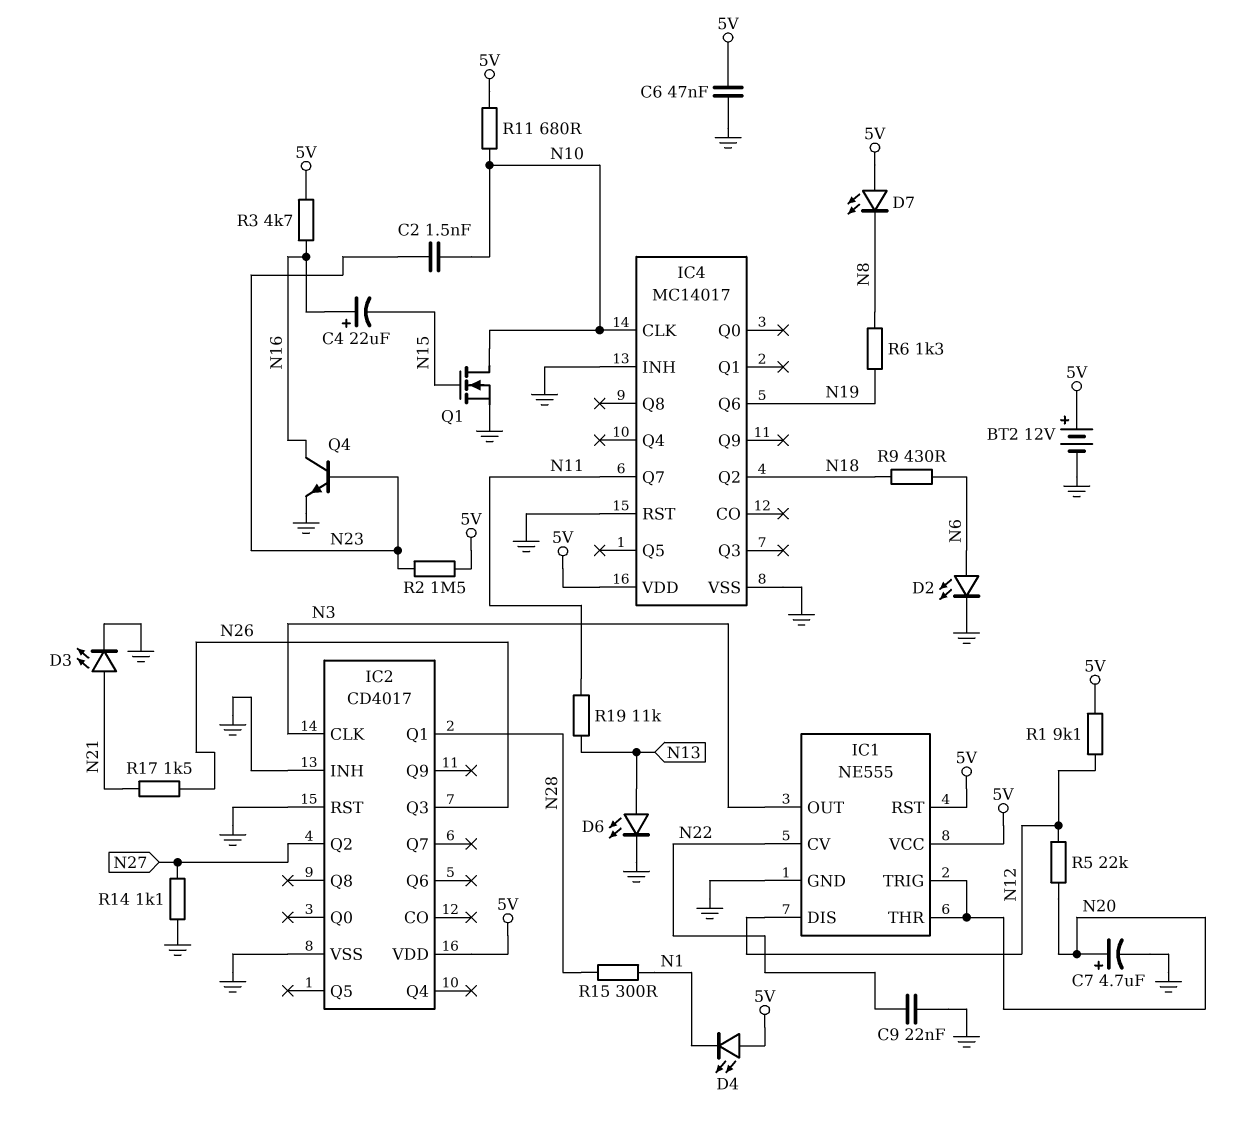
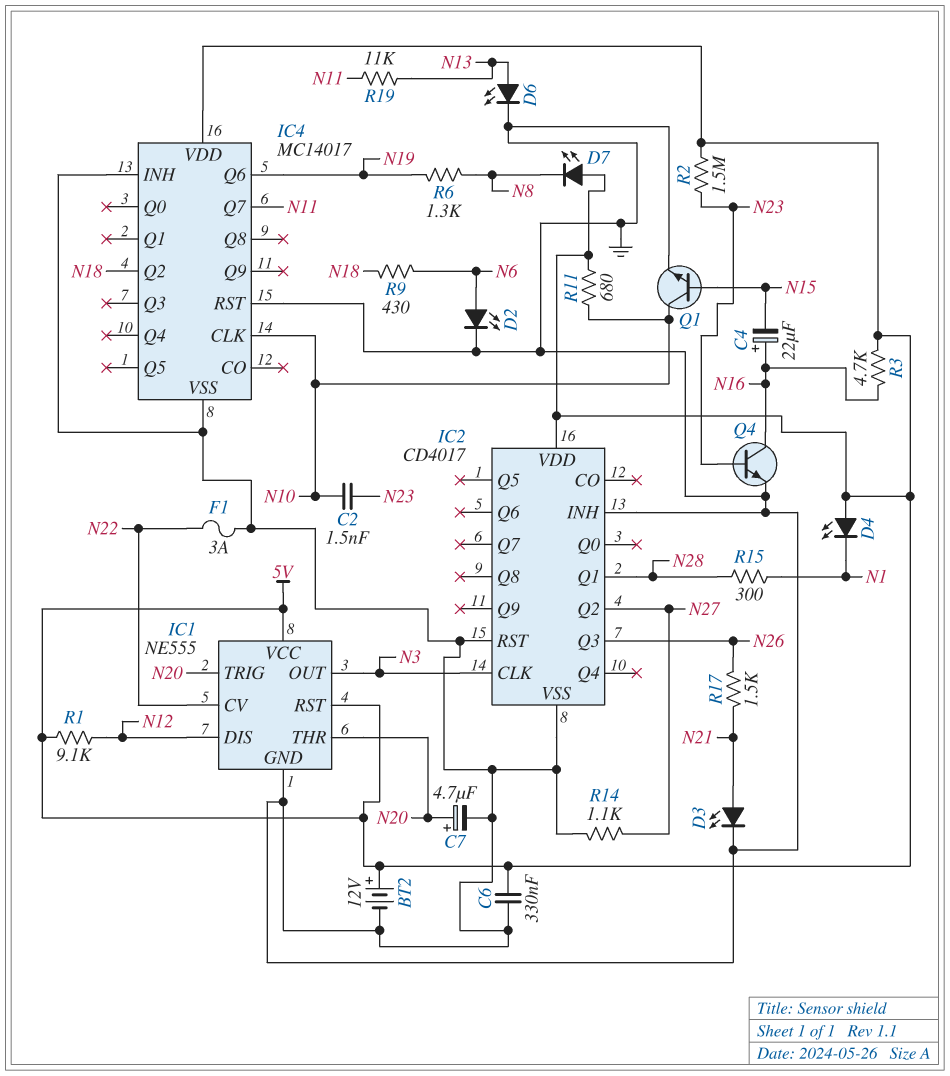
C6: 47nF (5V, GND) -> 330nF (5V, GND)
C9: 22nF (GND, N22) -> none
F1: none -> 3A (GND, N22)
Q1: NMOS (G N15, D N10, S GND) -> NPN (B N15, C N10, E GND)
R5: 22k (N12, N20) -> none

